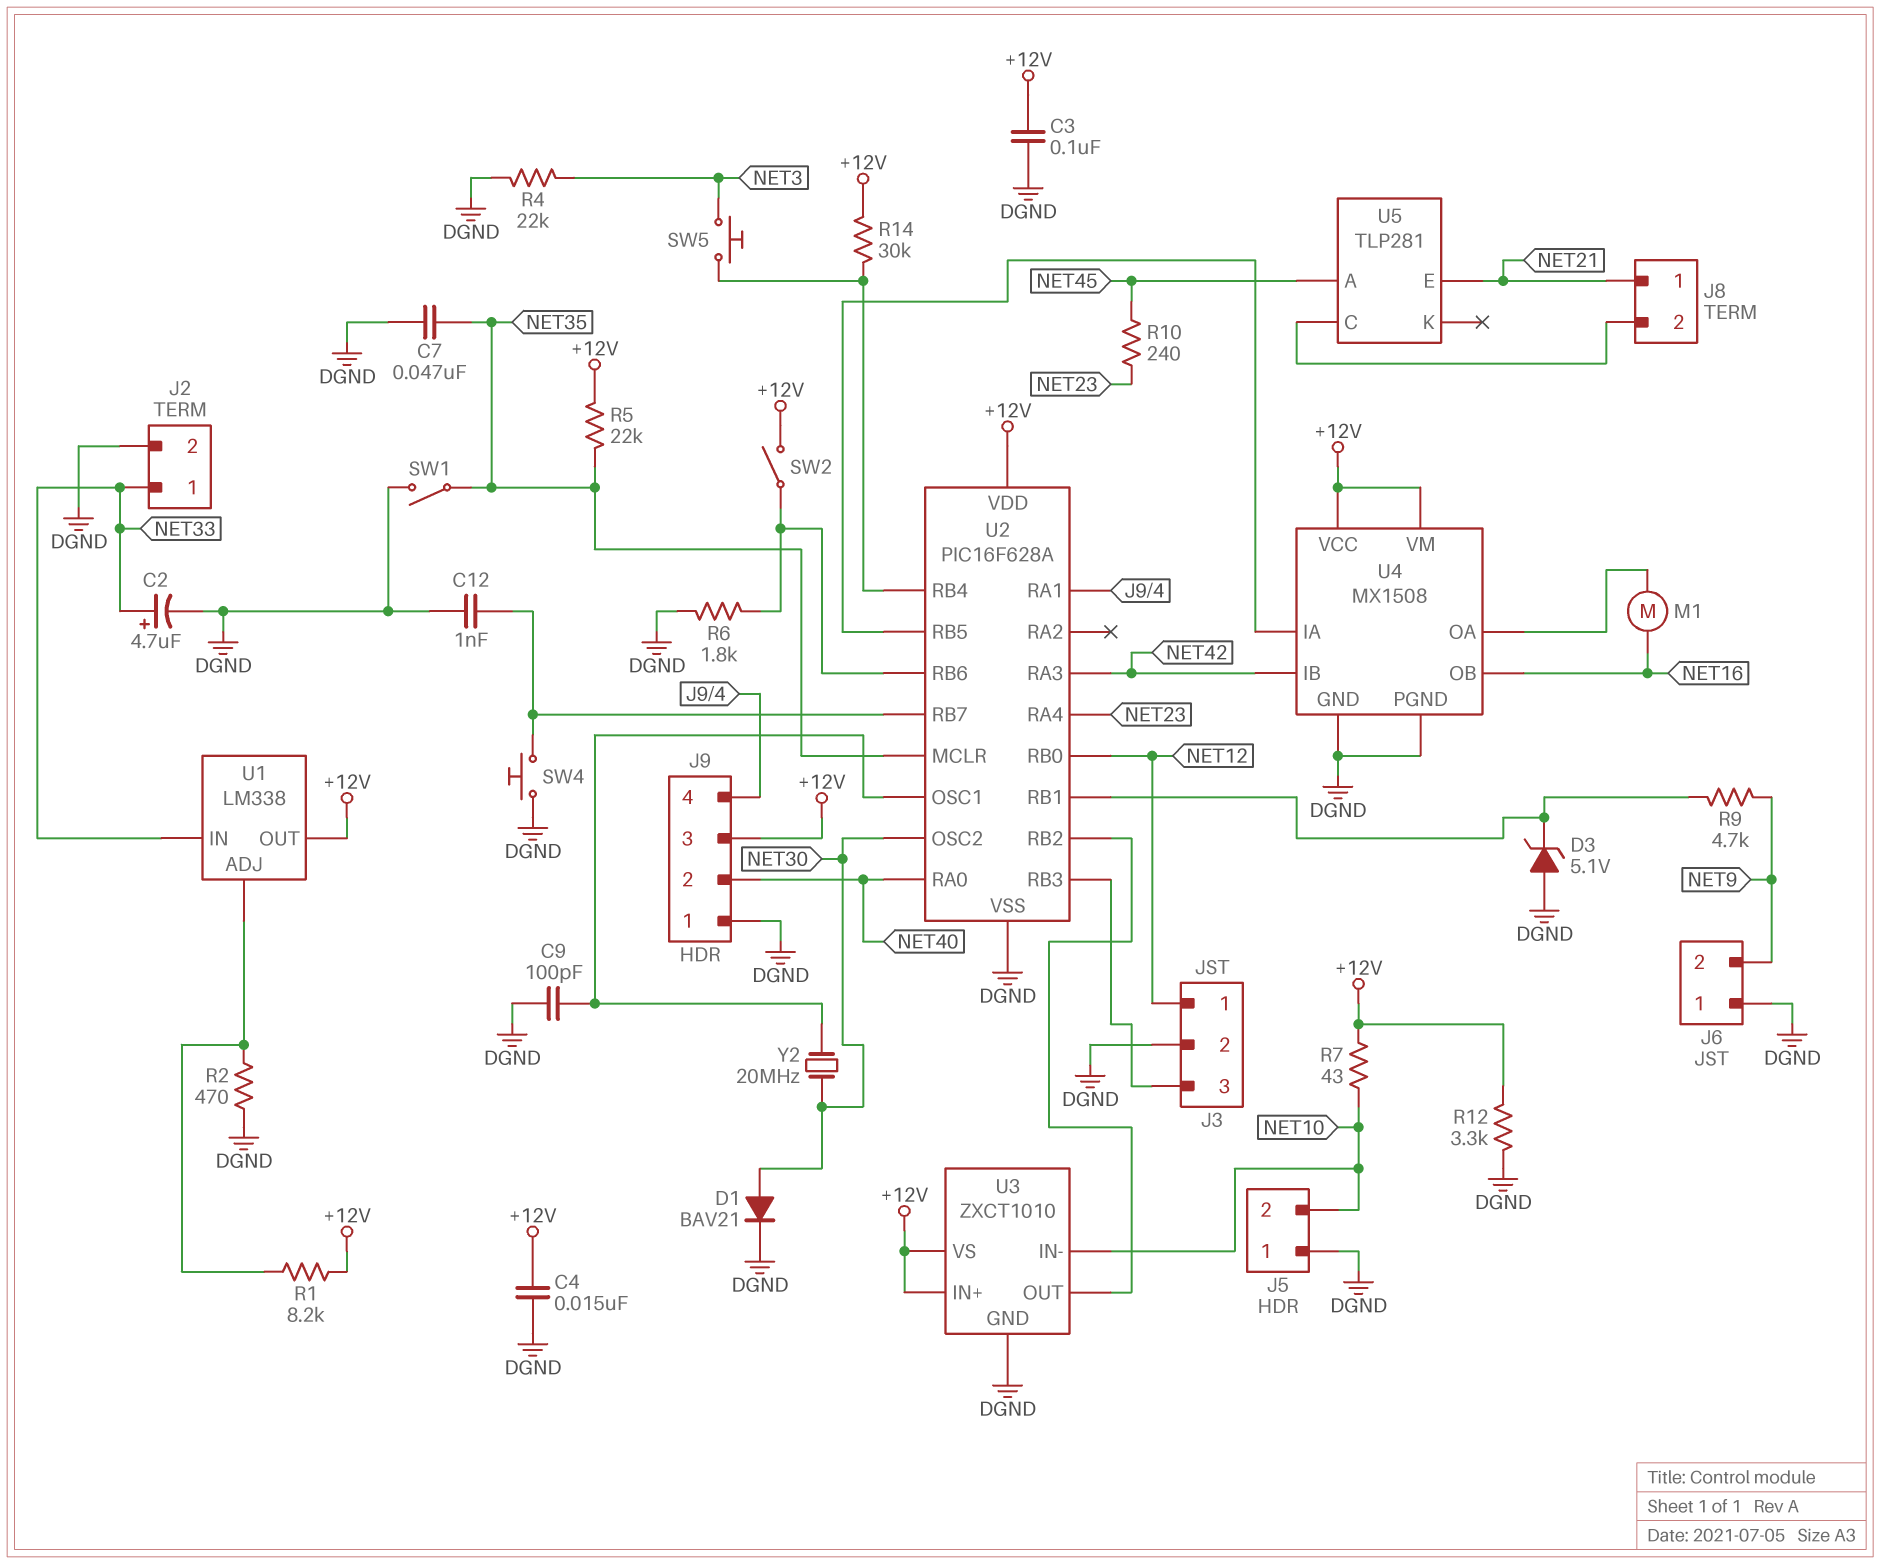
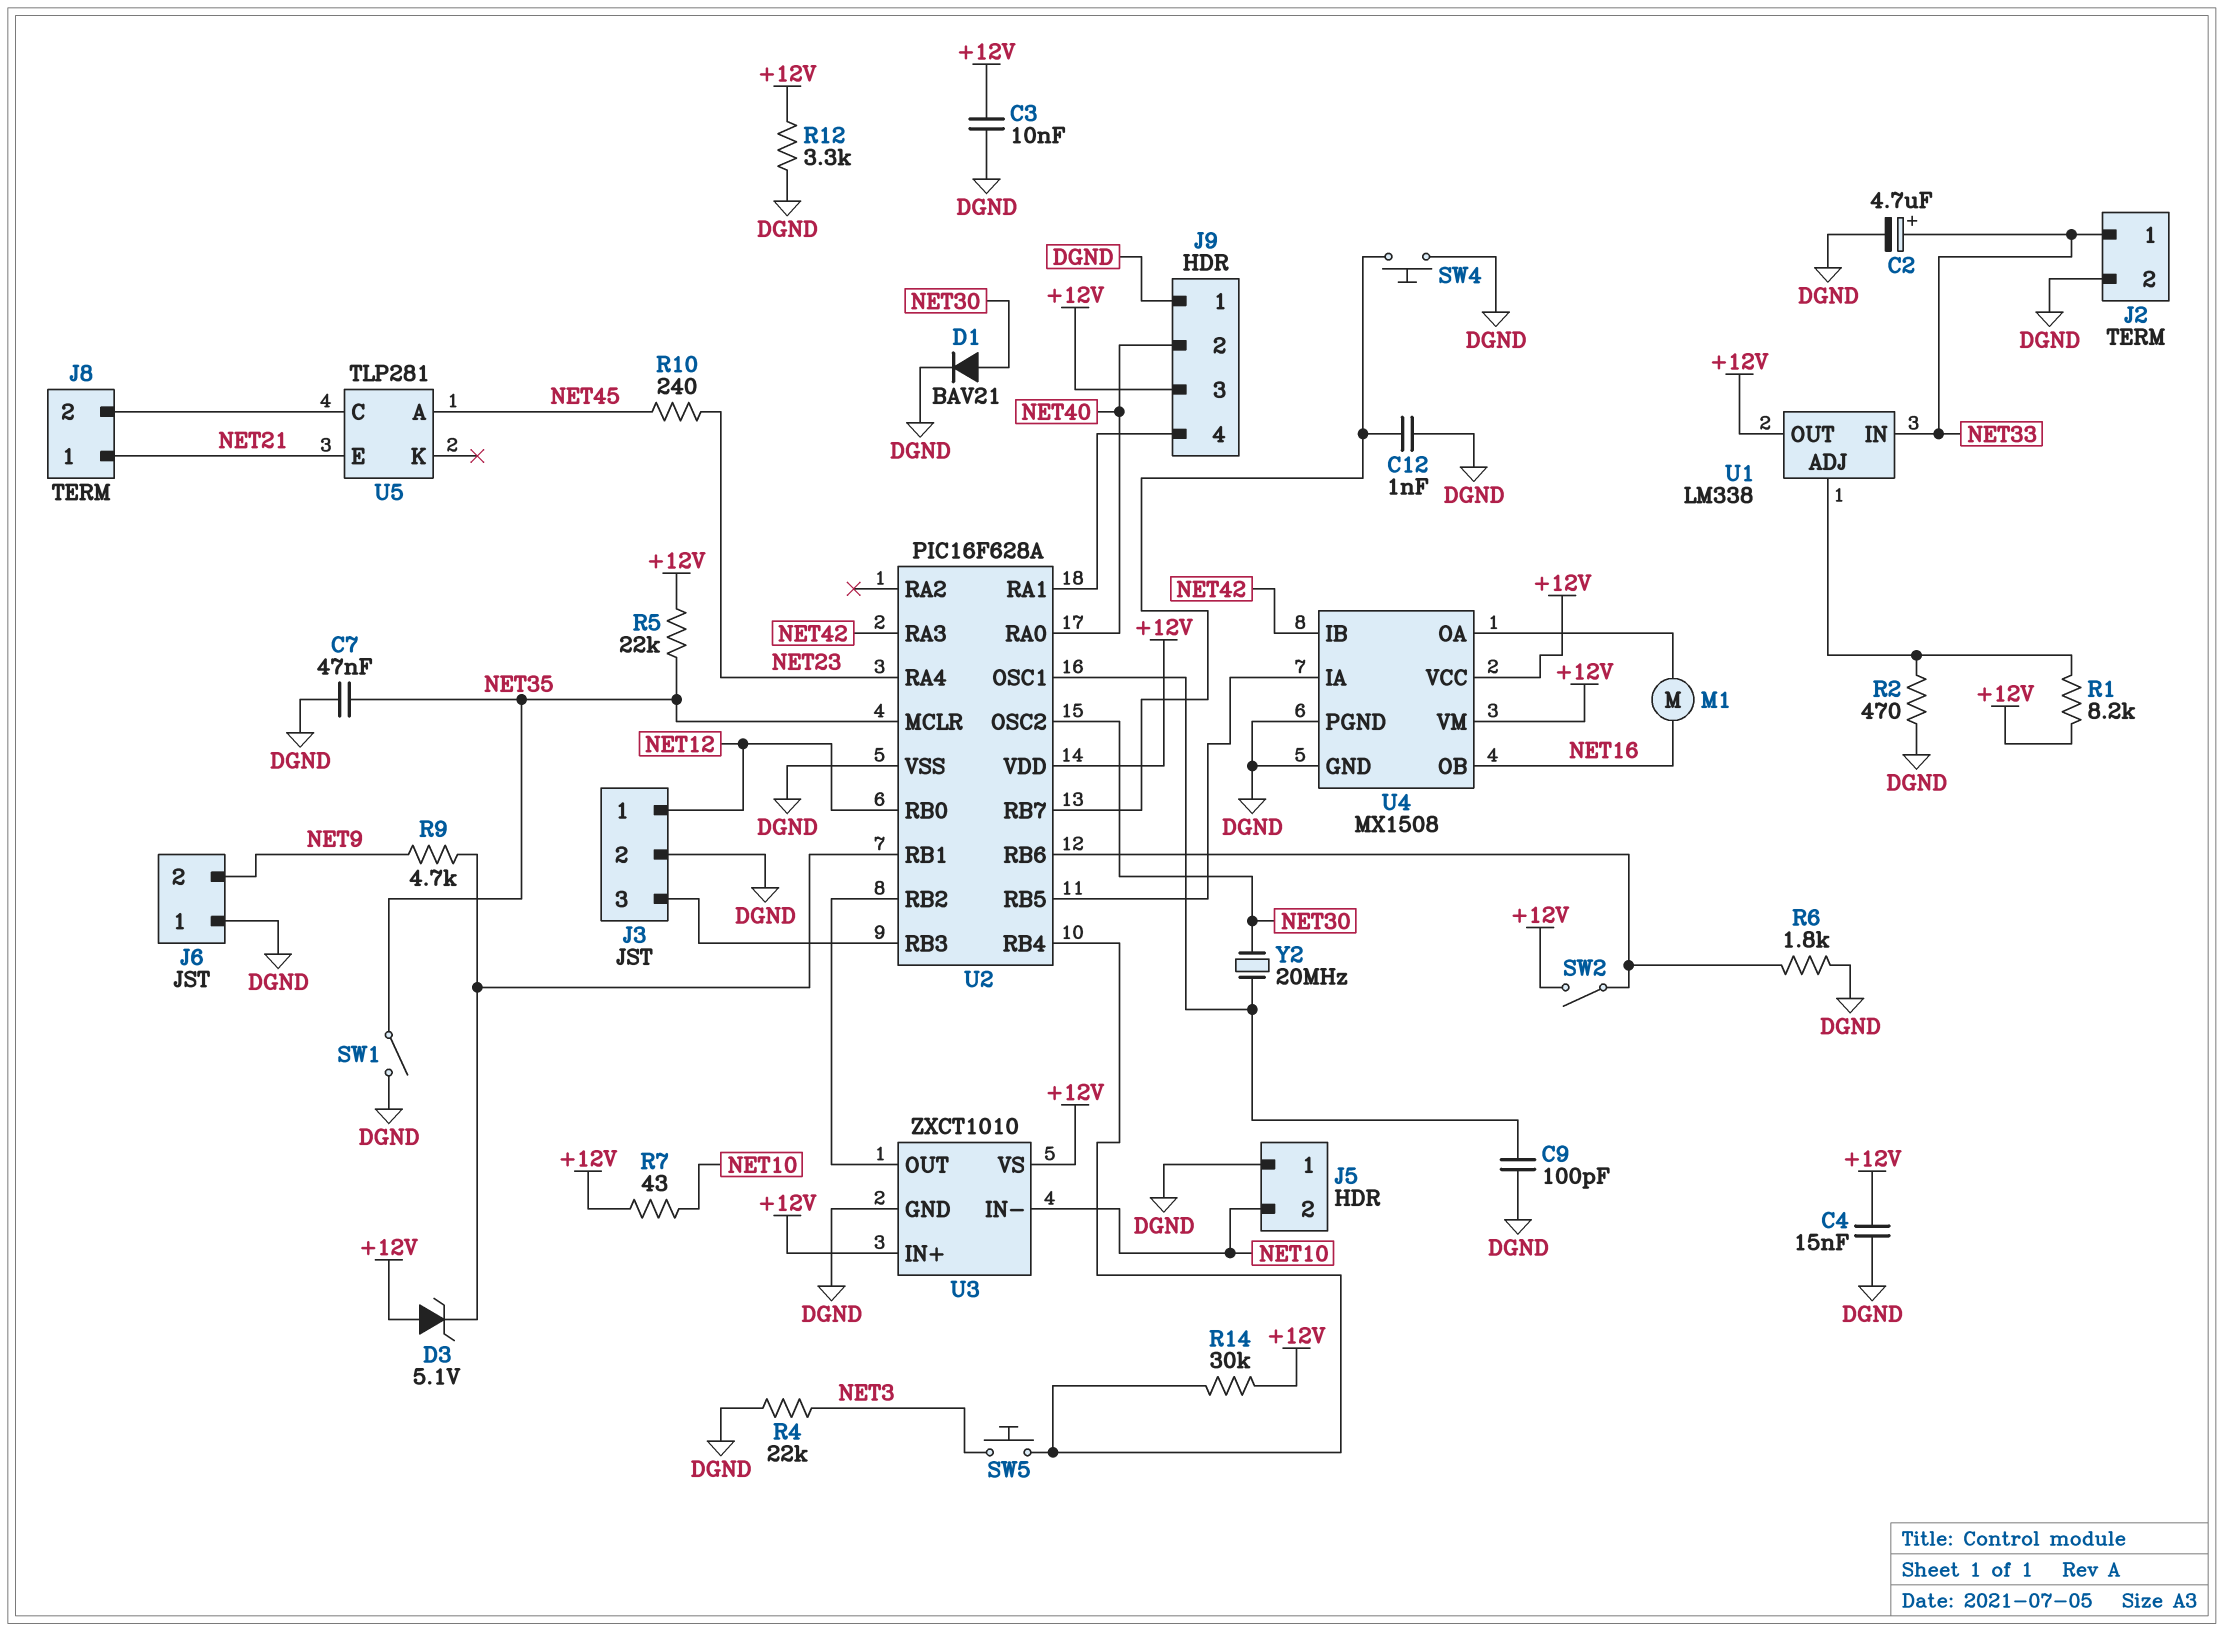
C3: 100nF (+12V, DGND) -> 10nF (+12V, DGND)
D3: zener 5.1V (A DGND, K U2/RB1) -> zener 5.1V (A +12V, K U2/RB1)

